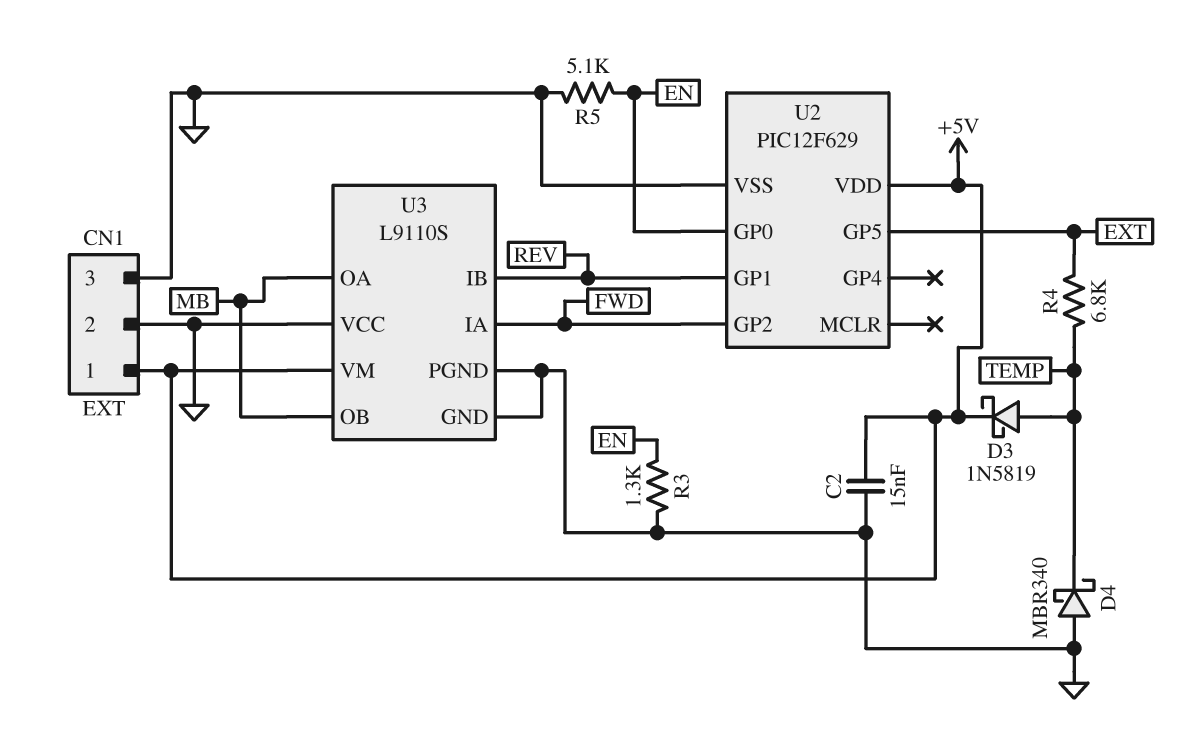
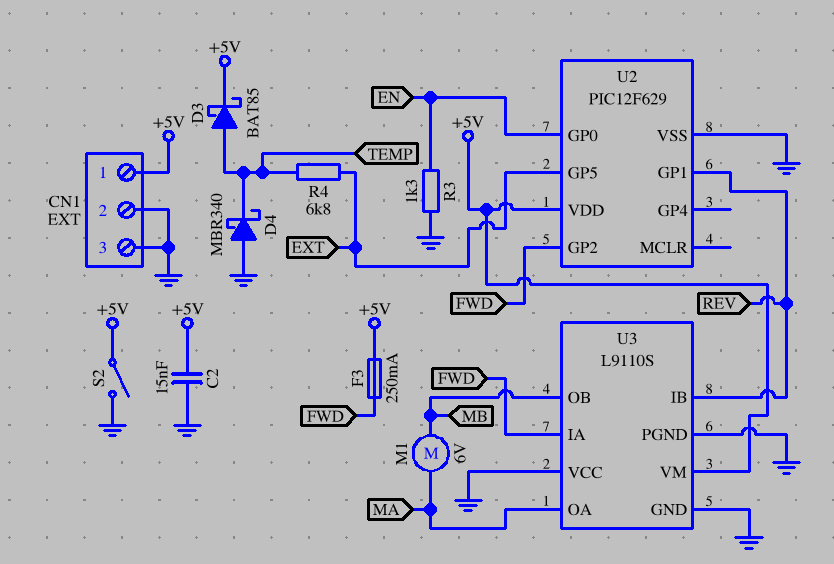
D3: schottky 1N5819 (A TEMP, K +5V) -> schottky BAT85 (A TEMP, K +5V)
F3: none -> 250mA (+5V, FWD)
M1: none -> motor 6V (MA, MB)
R5: 5.1k (EN, GND) -> none
S2: none -> switch (+5V, GND)
U3 pin OA: MB -> MA

